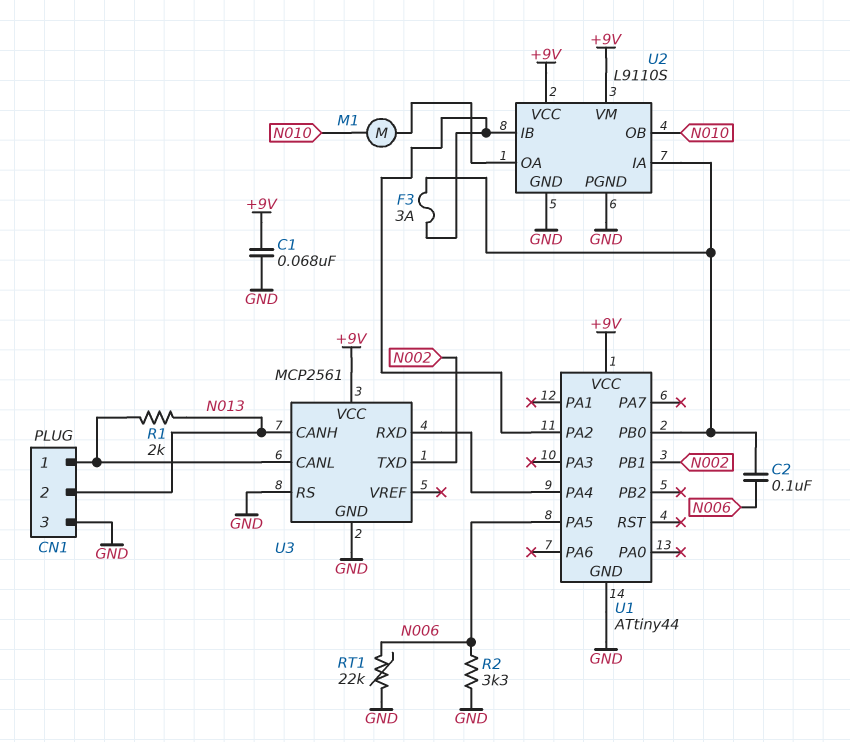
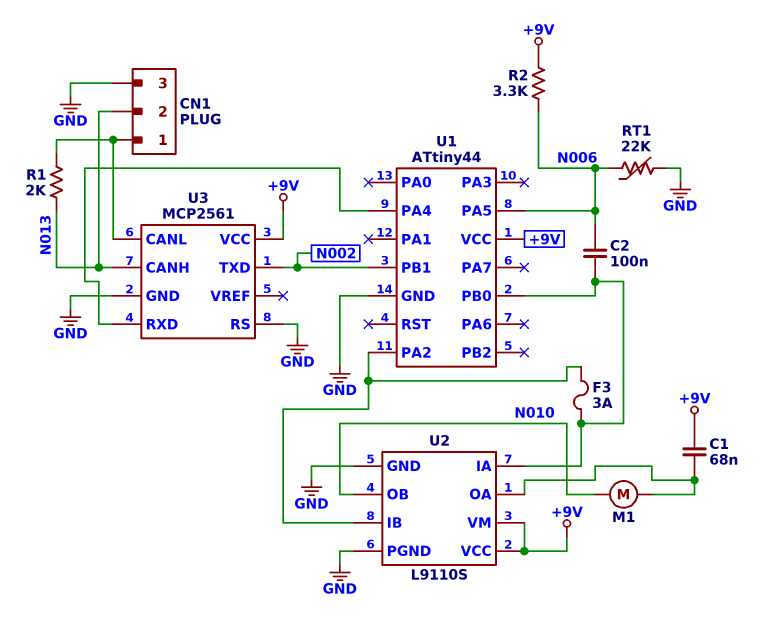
C1: 68nF (+9V, GND) -> 68nF (+9V, U2/OA)
R2: 3.3k (GND, N006) -> 3.3k (+9V, N006)

